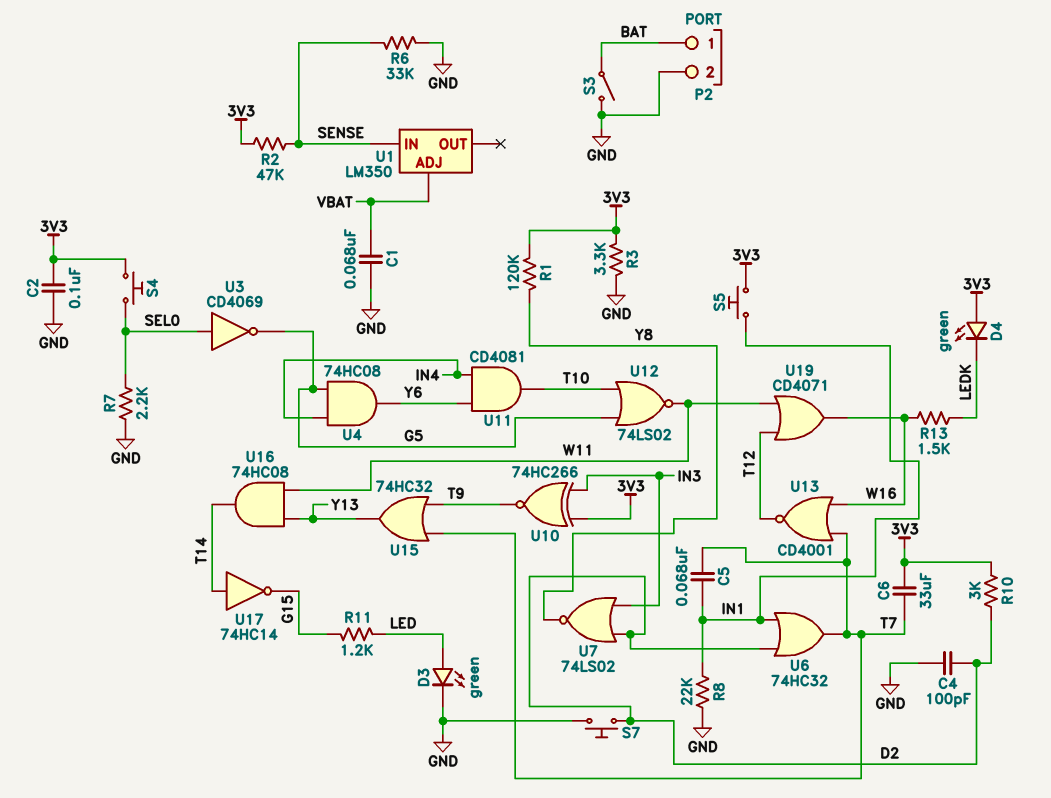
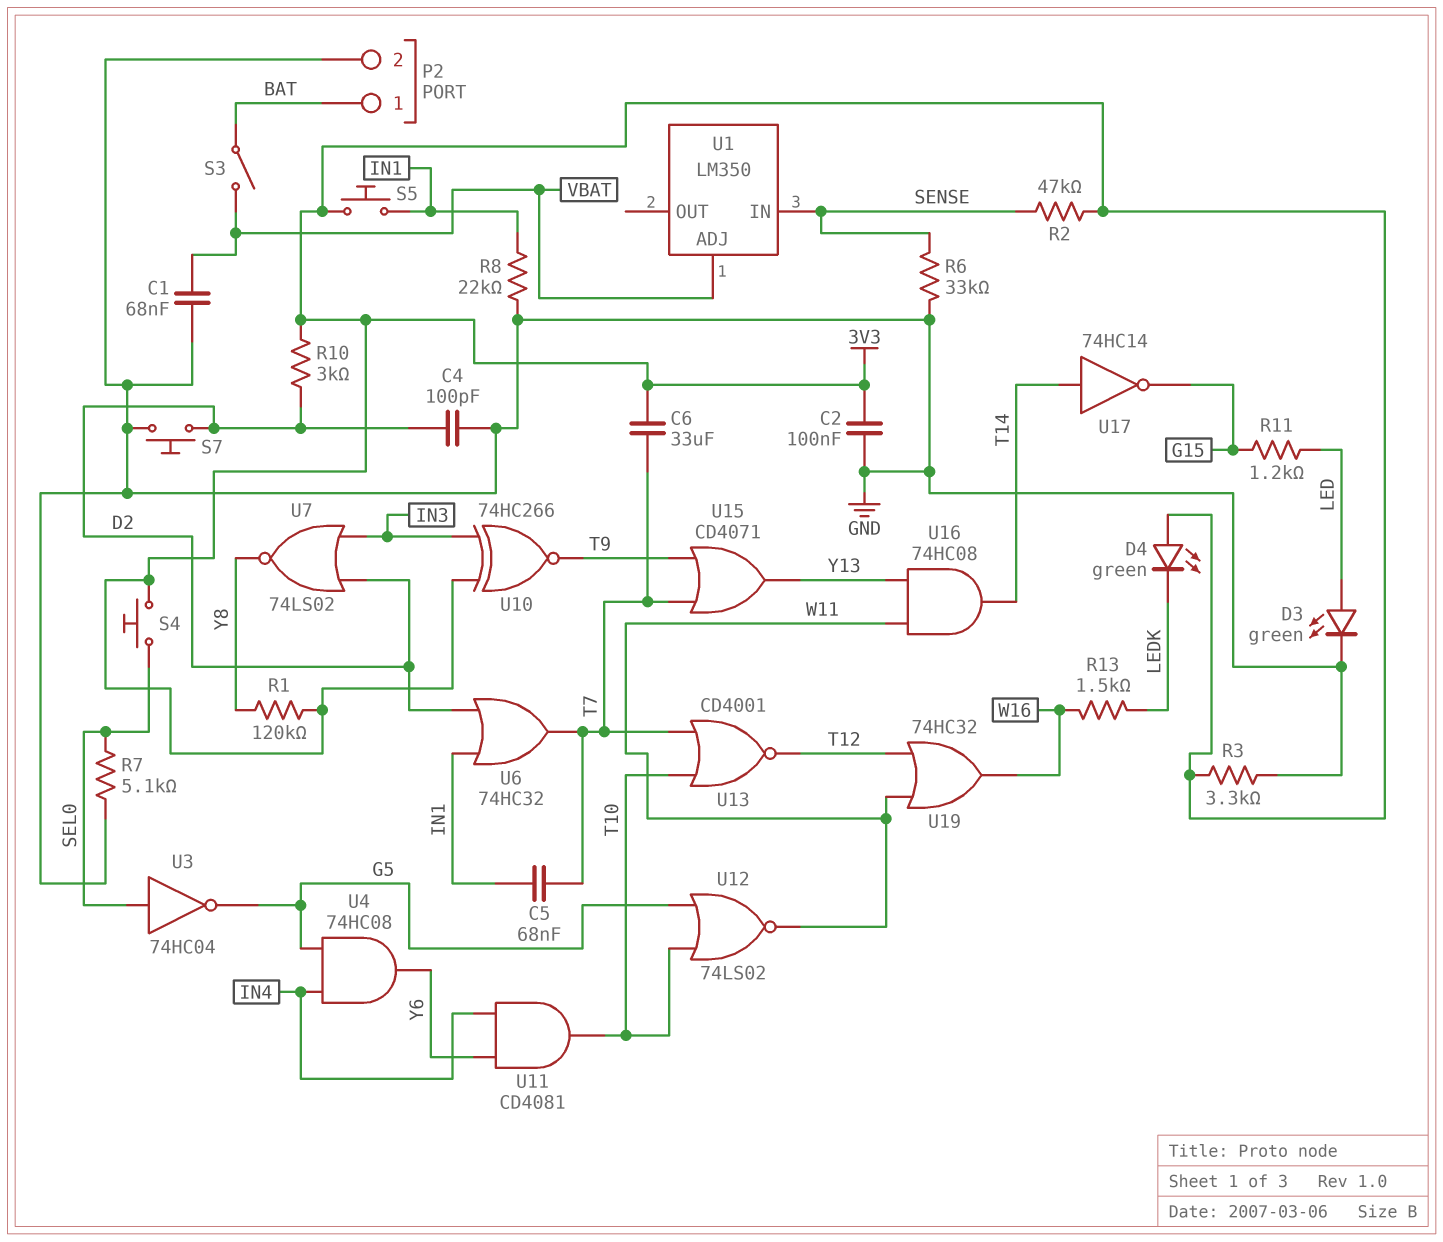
R7: 2.2k (GND, SEL0) -> 5.1k (GND, SEL0)
S3: switch (BAT, GND) -> switch (BAT, VBAT)
U3: NOT CD4069 (in SEL0, out G5) -> NOT 74HC04 (in SEL0, out G5)
U13: NOR CD4001 (in T7, in W16, out T12) -> NOR CD4001 (in T7, in T10, out T12)
U15: OR 74HC32 (in T7, in T9, out Y13) -> OR CD4071 (in T7, in T9, out Y13)
U19: OR CD4071 (in T12, in W11, out W16) -> OR 74HC32 (in T12, in W11, out W16)

